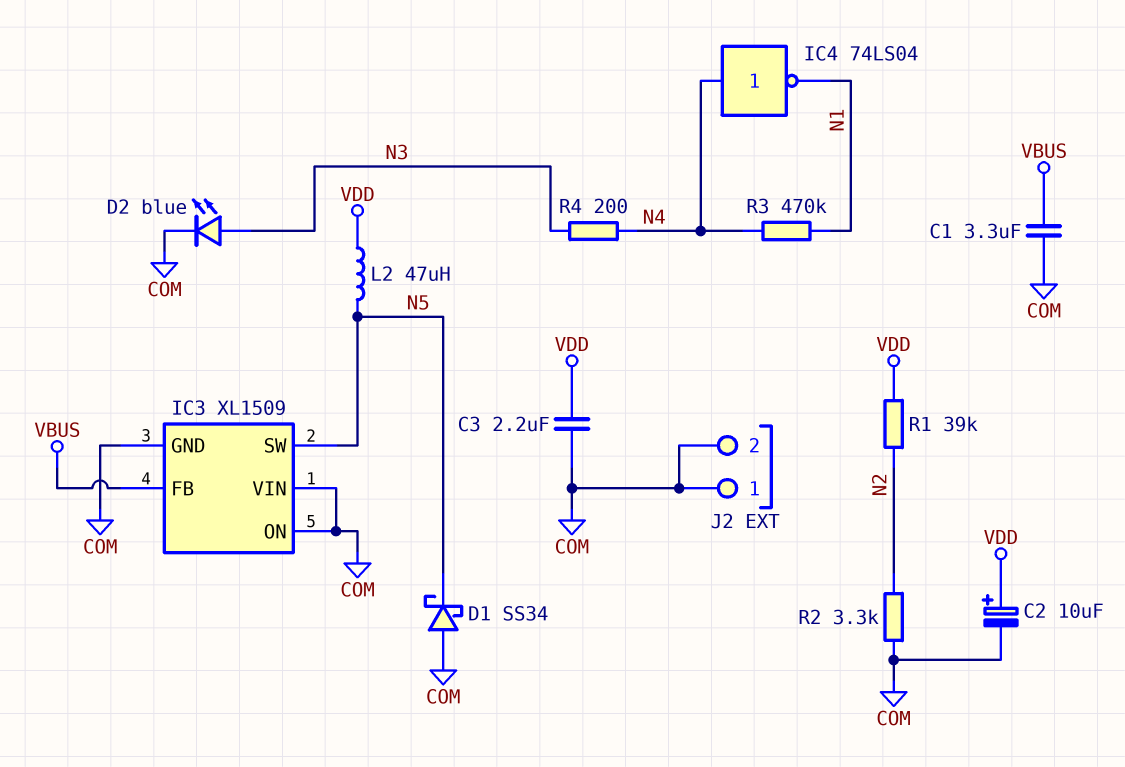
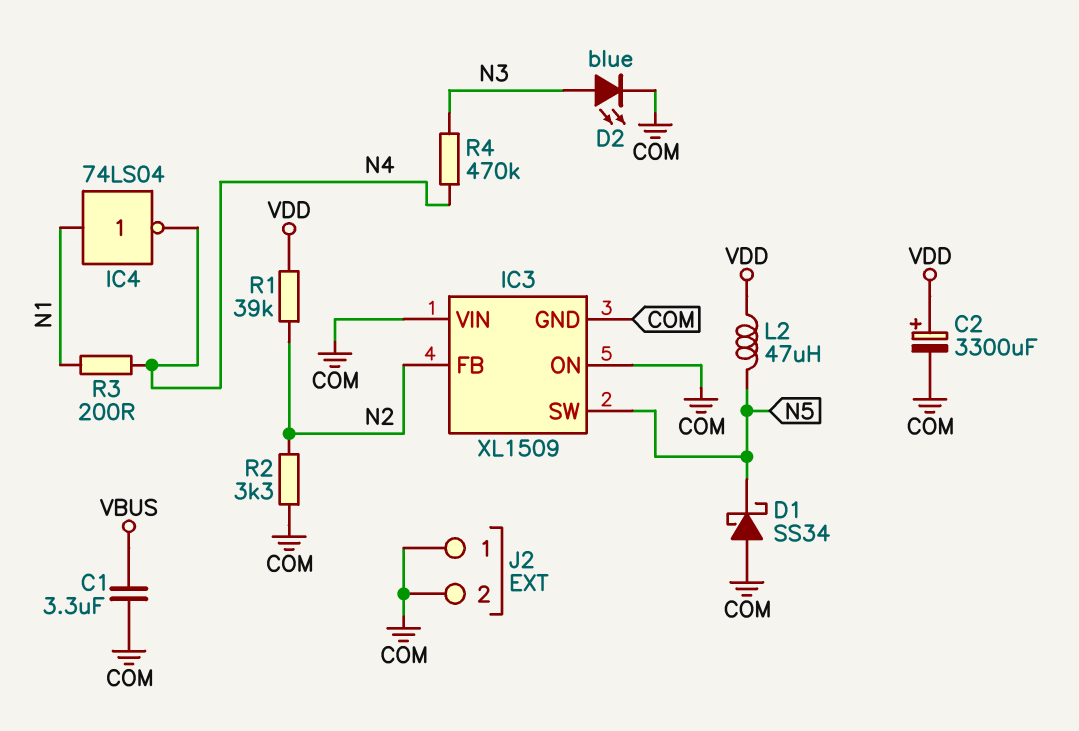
C2: 10uF (plus VDD, minus COM) -> 3300uF (plus VDD, minus COM)
C3: 2.2uF (COM, VDD) -> none
IC3 pin FB: VBUS -> N2
IC4: NOT 74LS04 (in N4, out N1) -> NOT 74LS04 (in N1, out N4)
R3: 470k (N1, N4) -> 200 (N1, N4)
R4: 200 (N3, N4) -> 470k (N3, N4)

